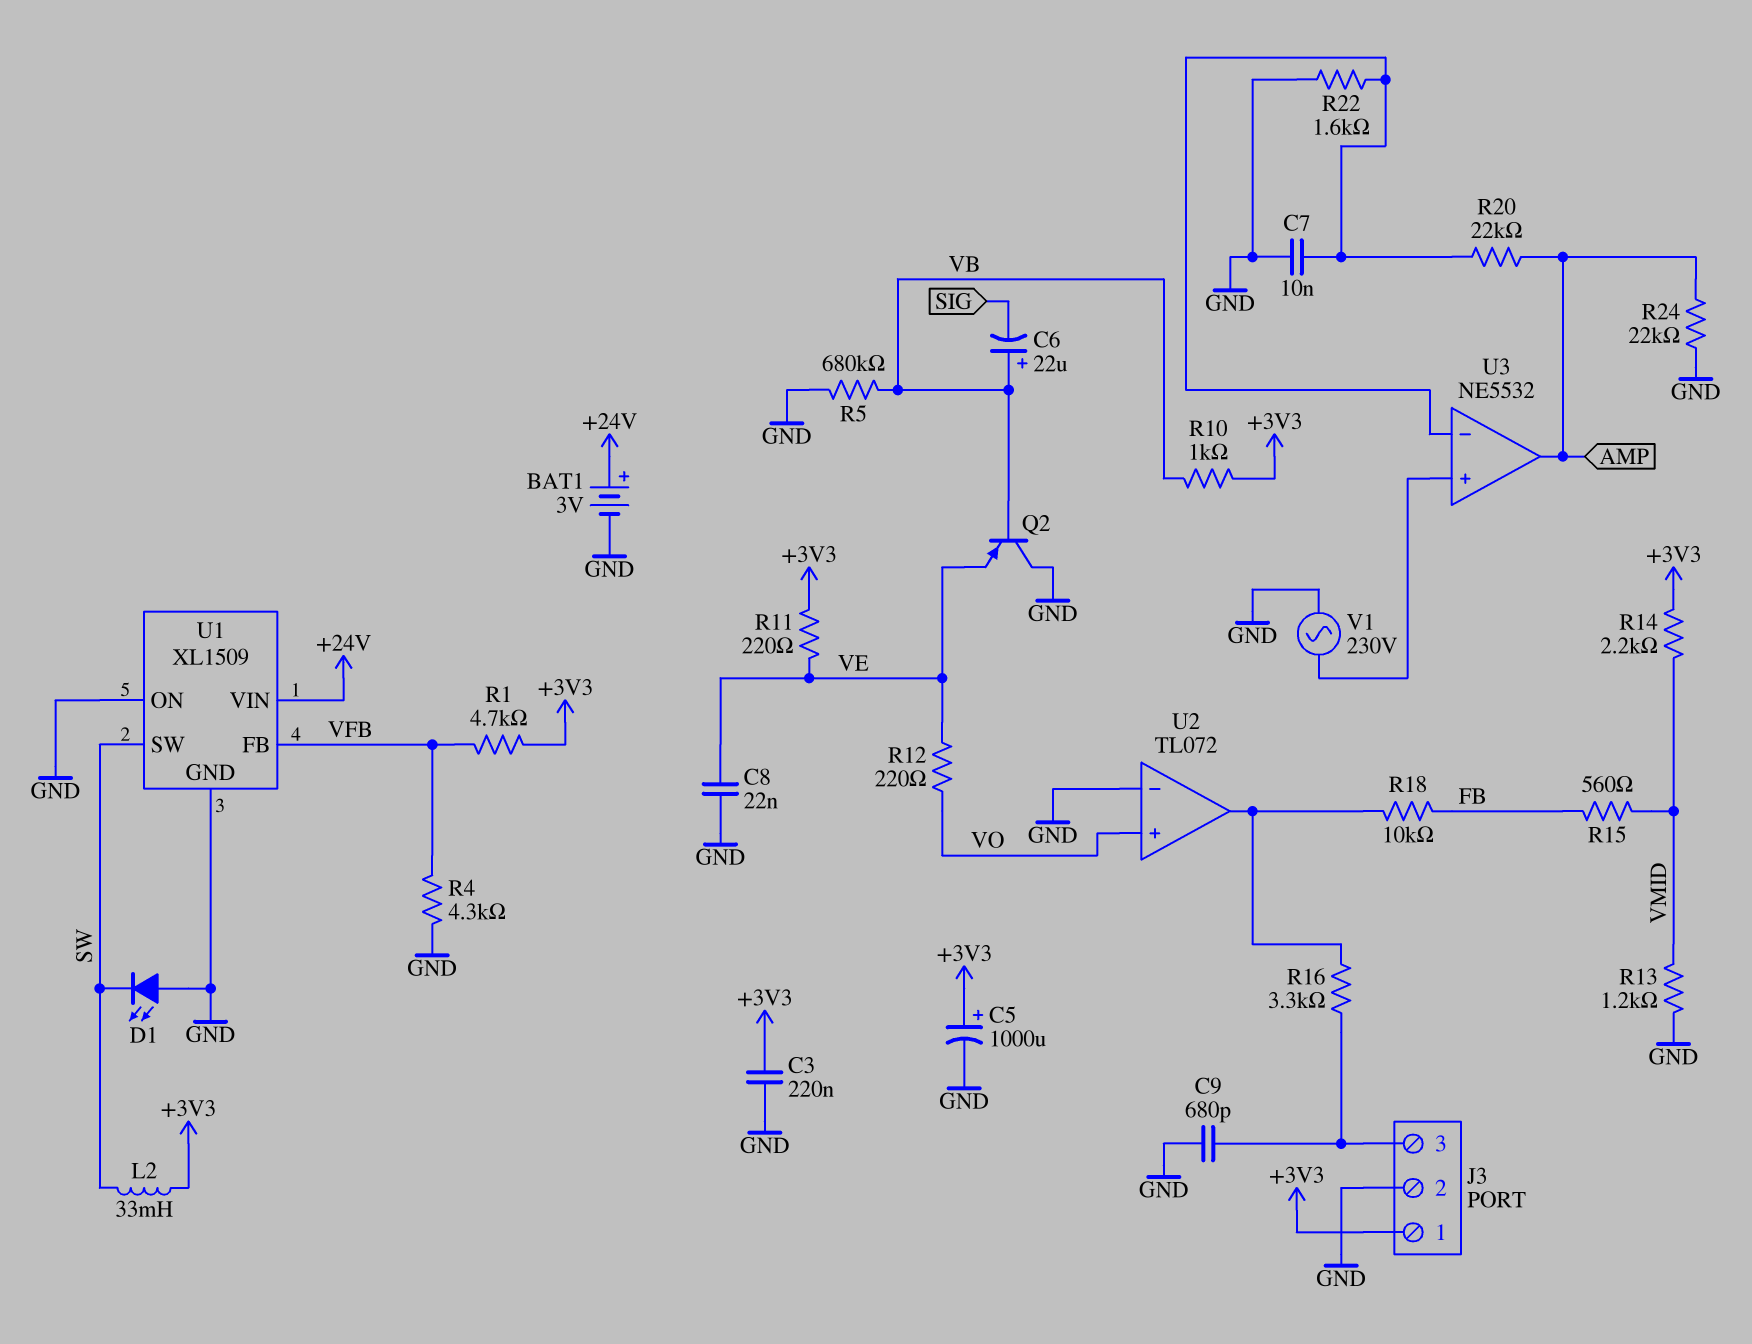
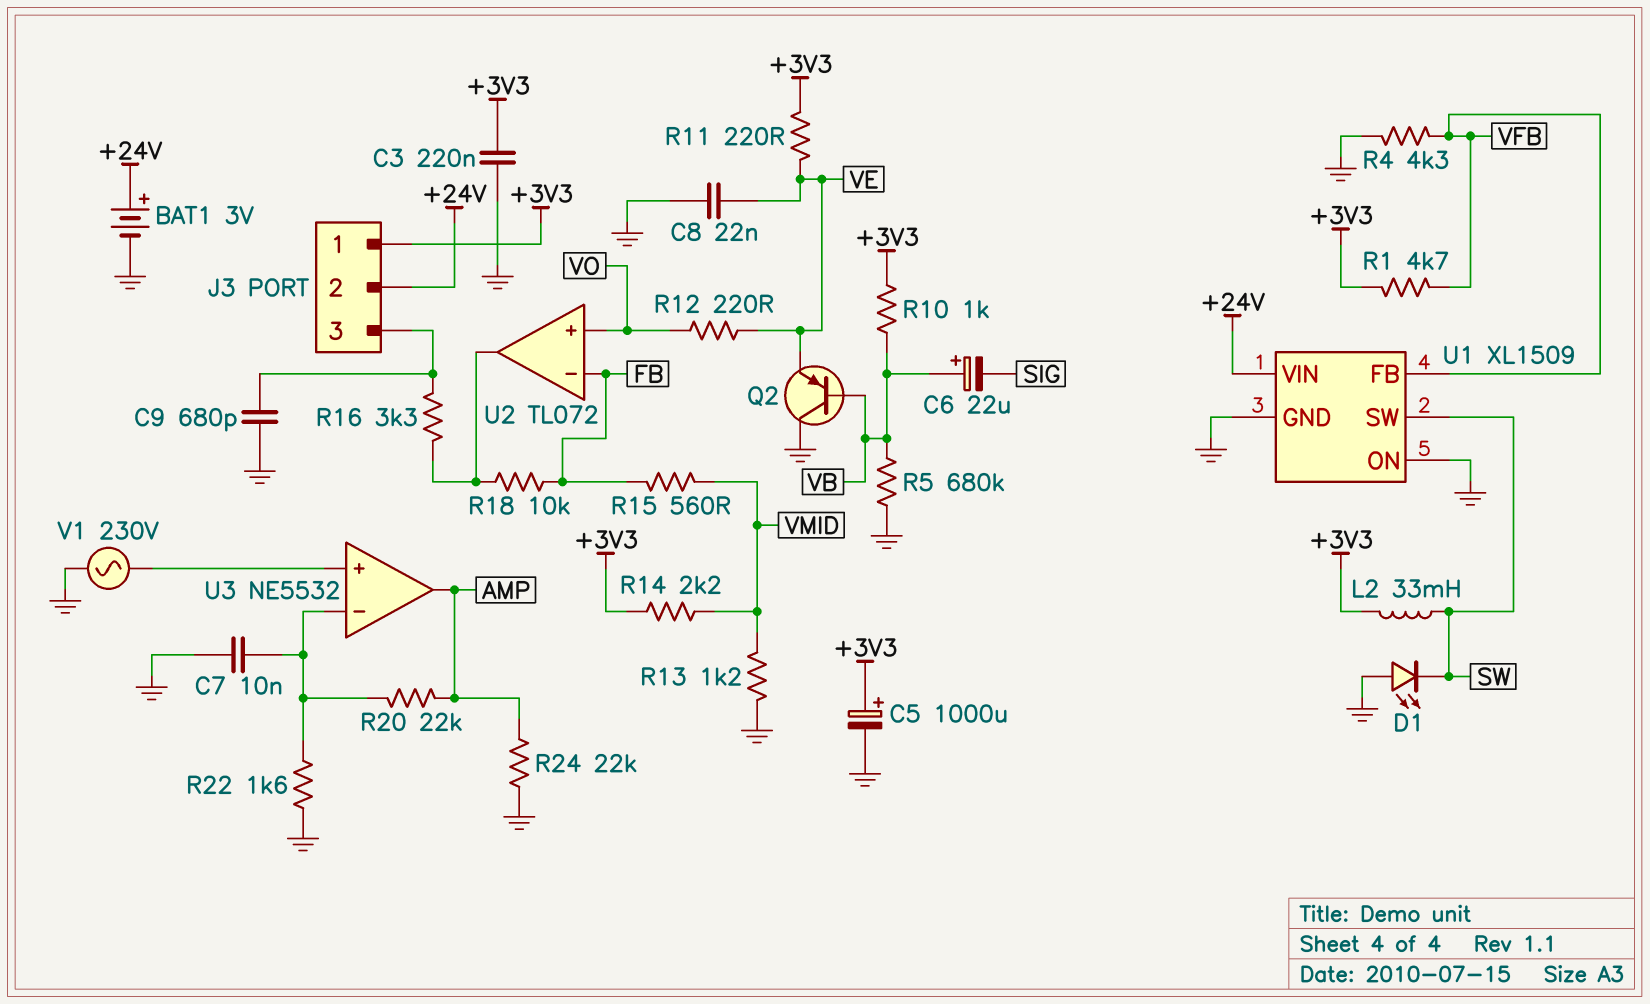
J3 pin 2: GND -> +24V
U2 pin in-: GND -> FB

